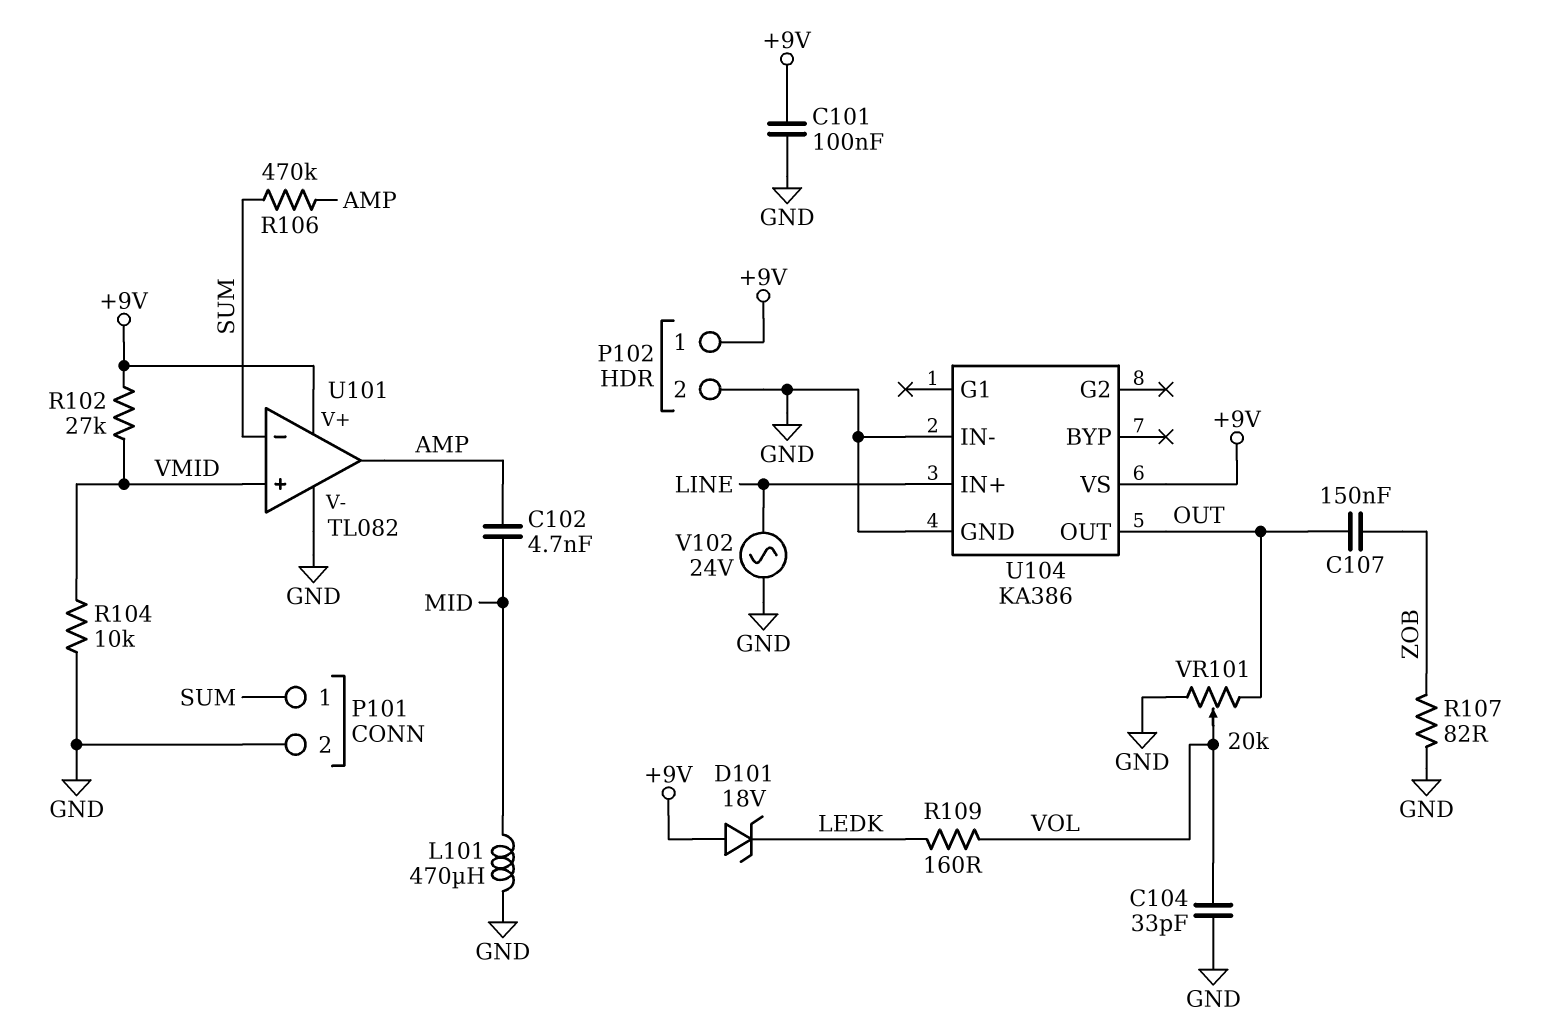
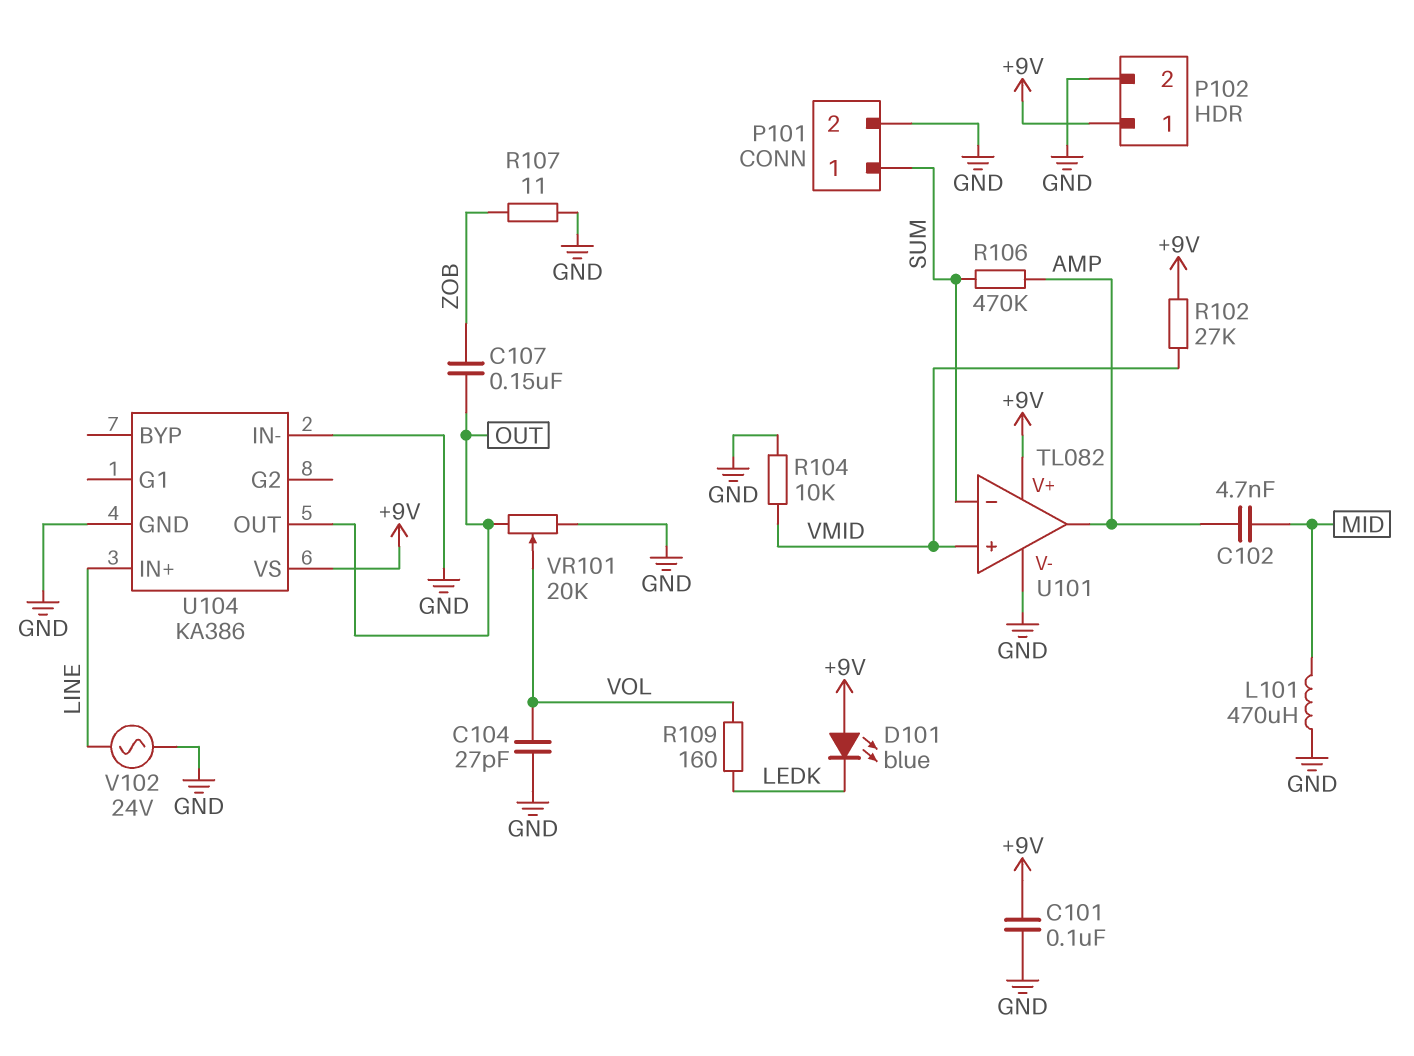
C104: 33pF (GND, VOL) -> 27pF (GND, VOL)
D101: zener 18V (A +9V, K LEDK) -> LED blue (A +9V, K LEDK)
R107: 82 (GND, ZOB) -> 11 (GND, ZOB)

